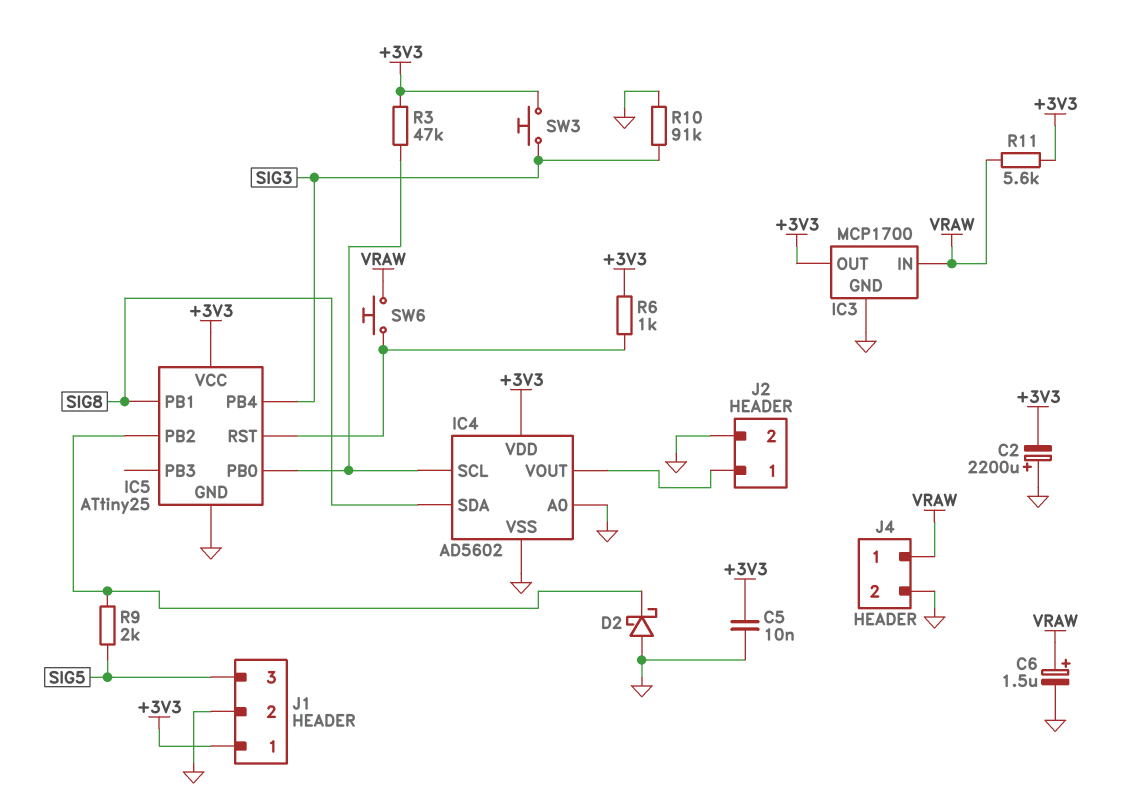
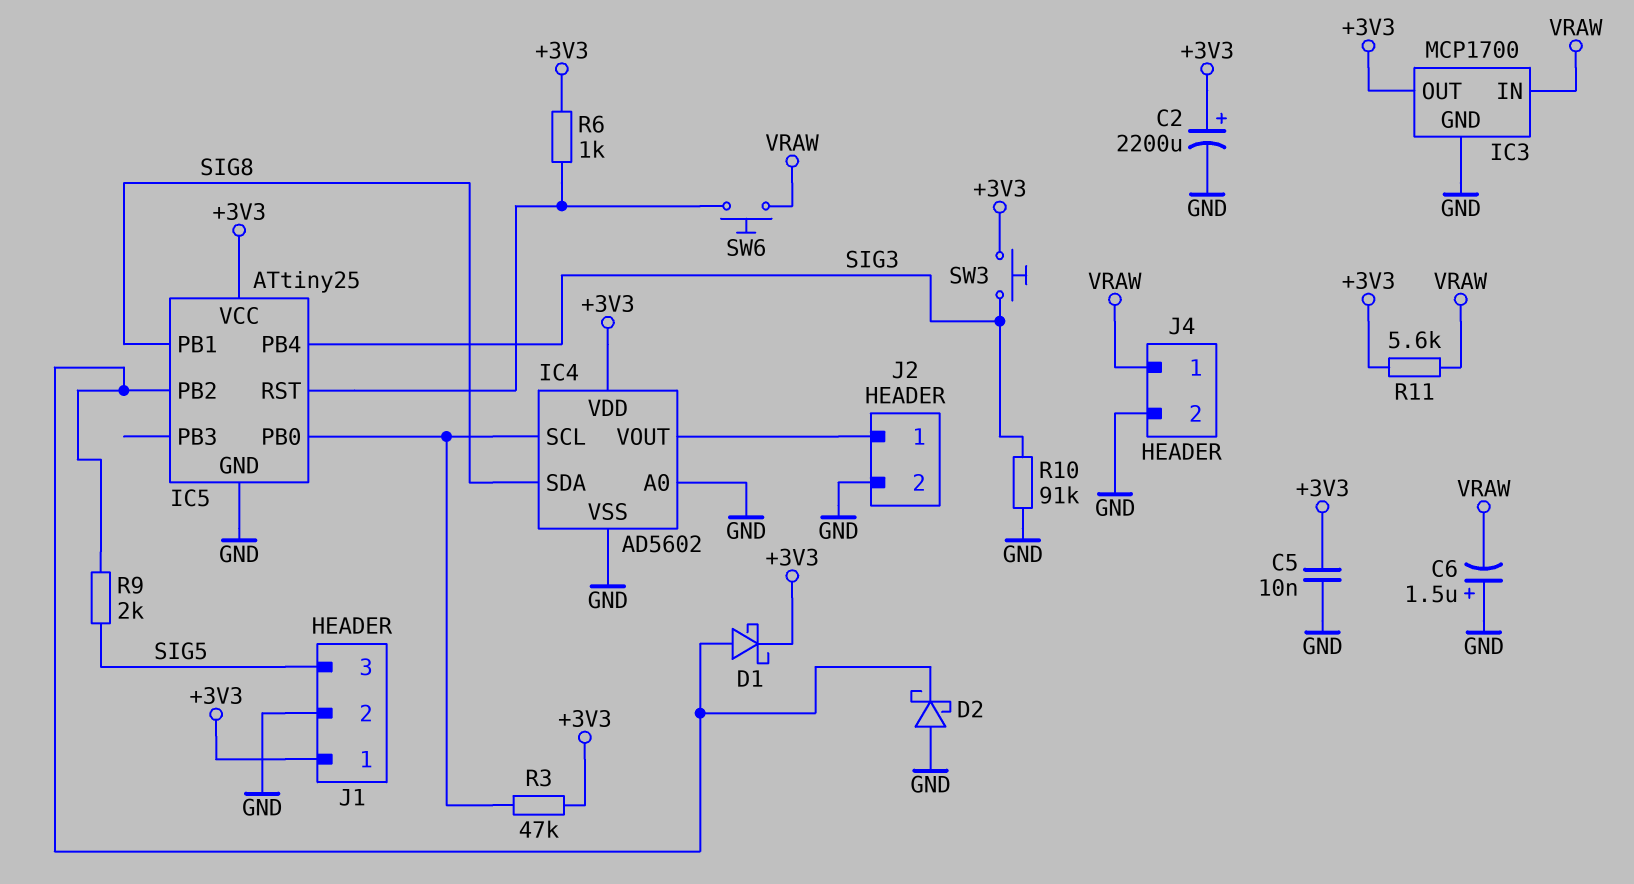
C2: 2200uF (plus GND, minus +3V3) -> 2200uF (plus +3V3, minus GND)
C6: 1.5uF (plus VRAW, minus GND) -> 1.5uF (plus GND, minus VRAW)
D1: none -> schottky (A IC5/PB2, K +3V3)

